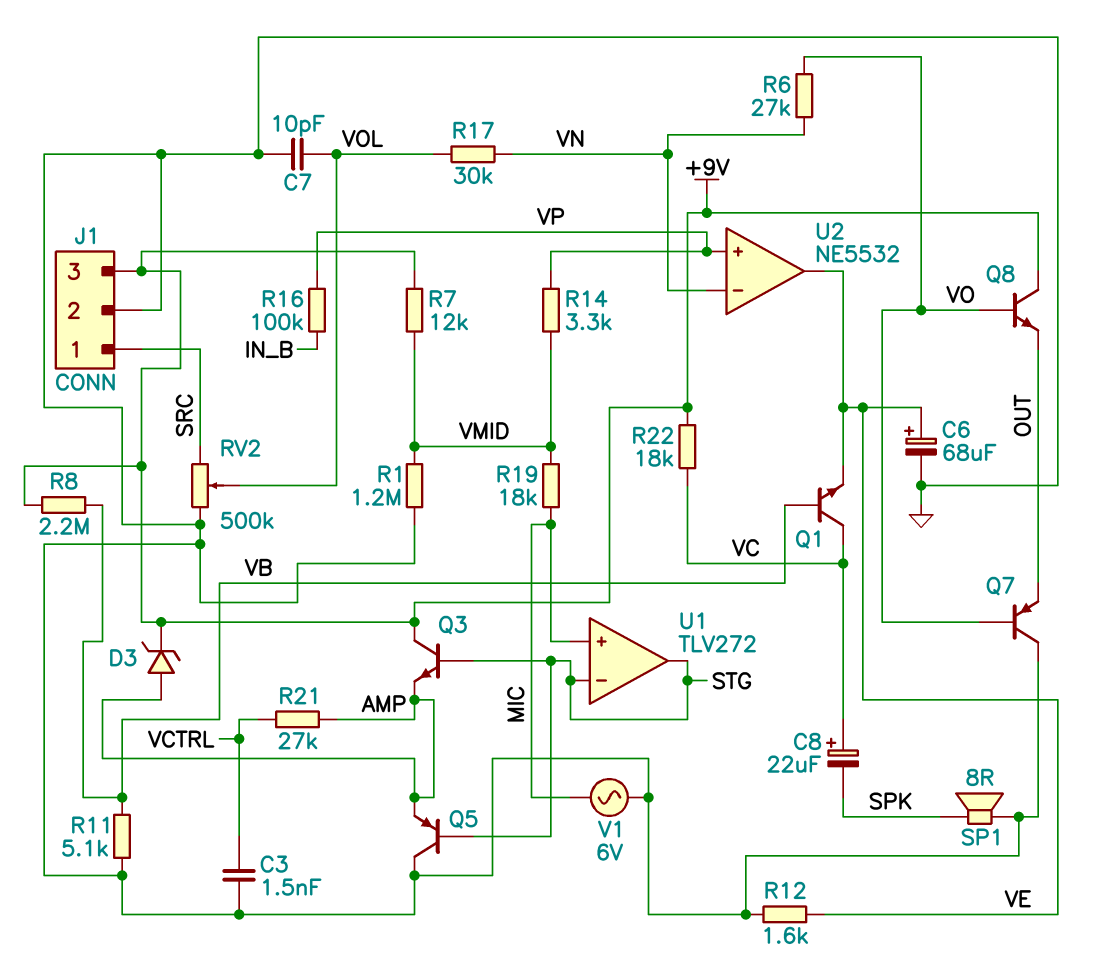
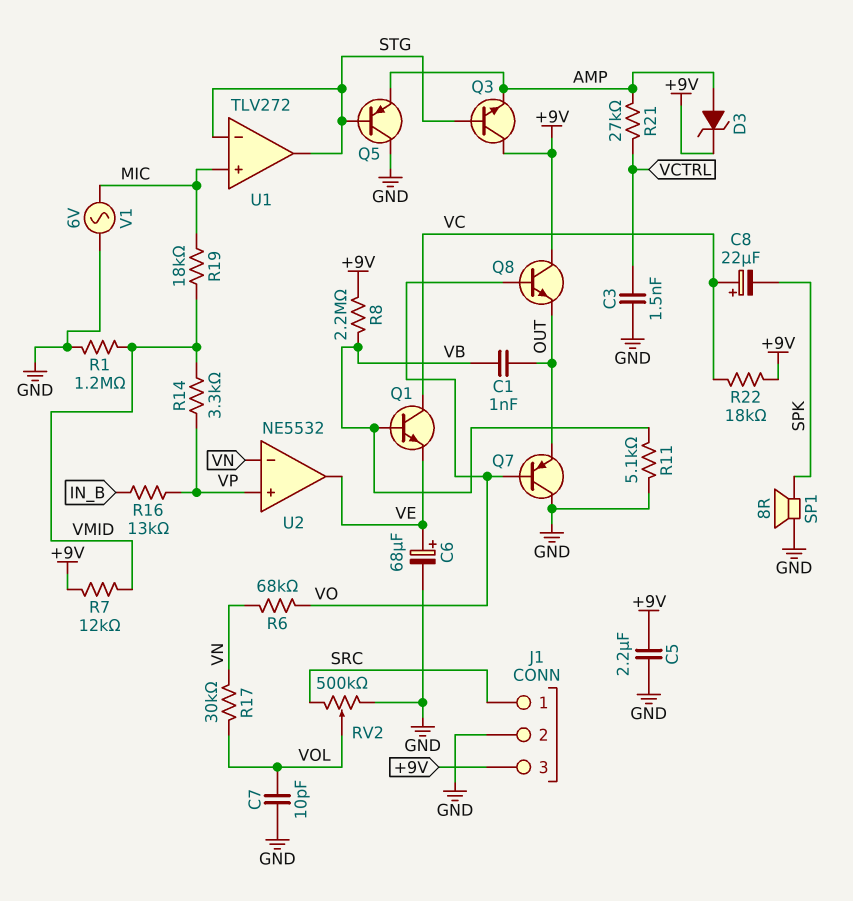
C1: none -> 1nF (OUT, VB)
C5: none -> 2.2uF (+9V, GND)
R6: 27k (VN, VO) -> 68k (VN, VO)
R12: 1.6k (GND, VE) -> none
R16: 100k (IN_B, VP) -> 13k (IN_B, VP)

